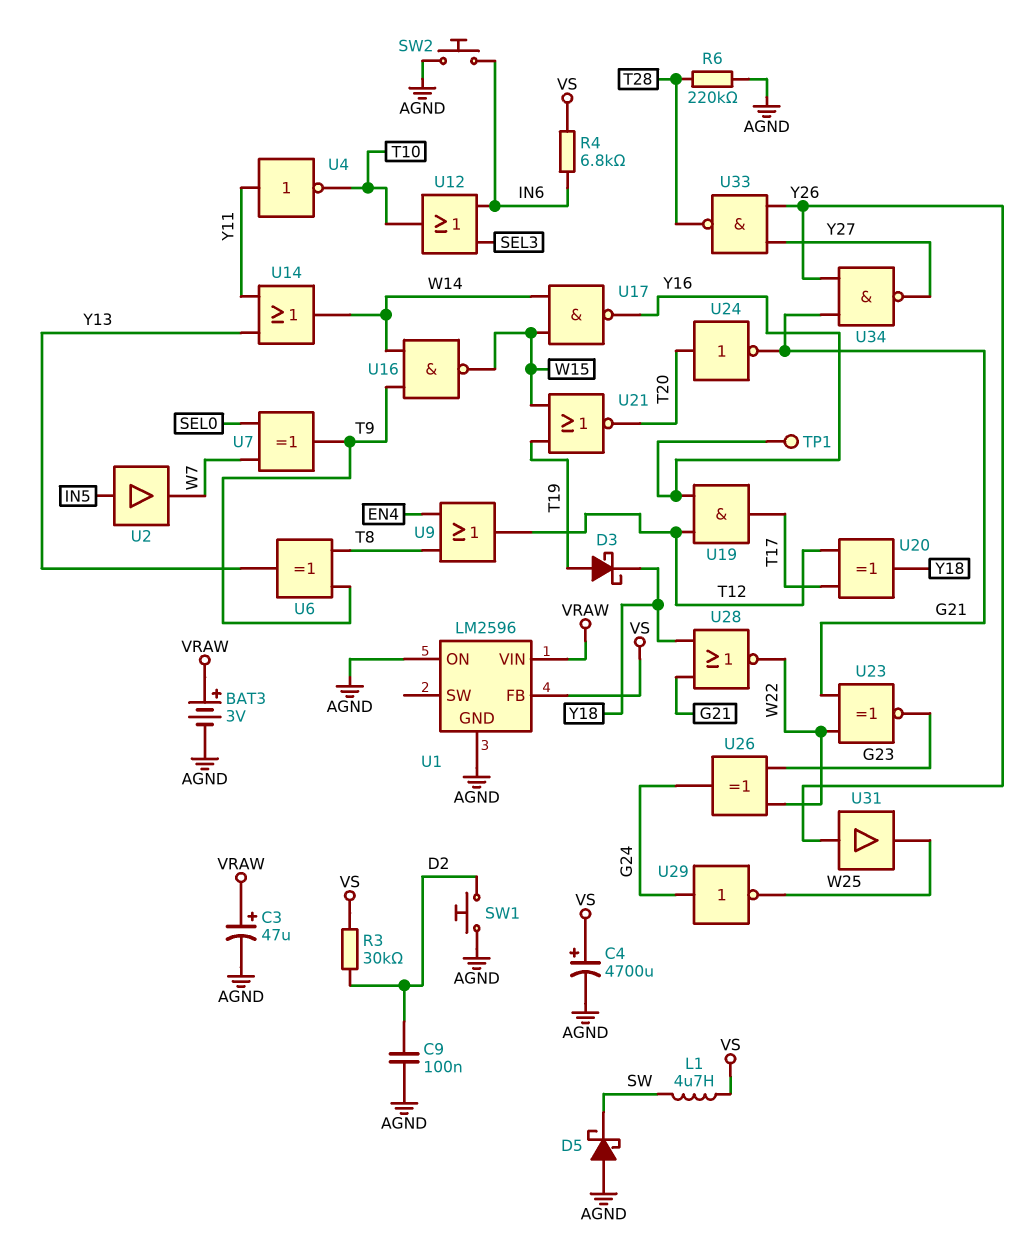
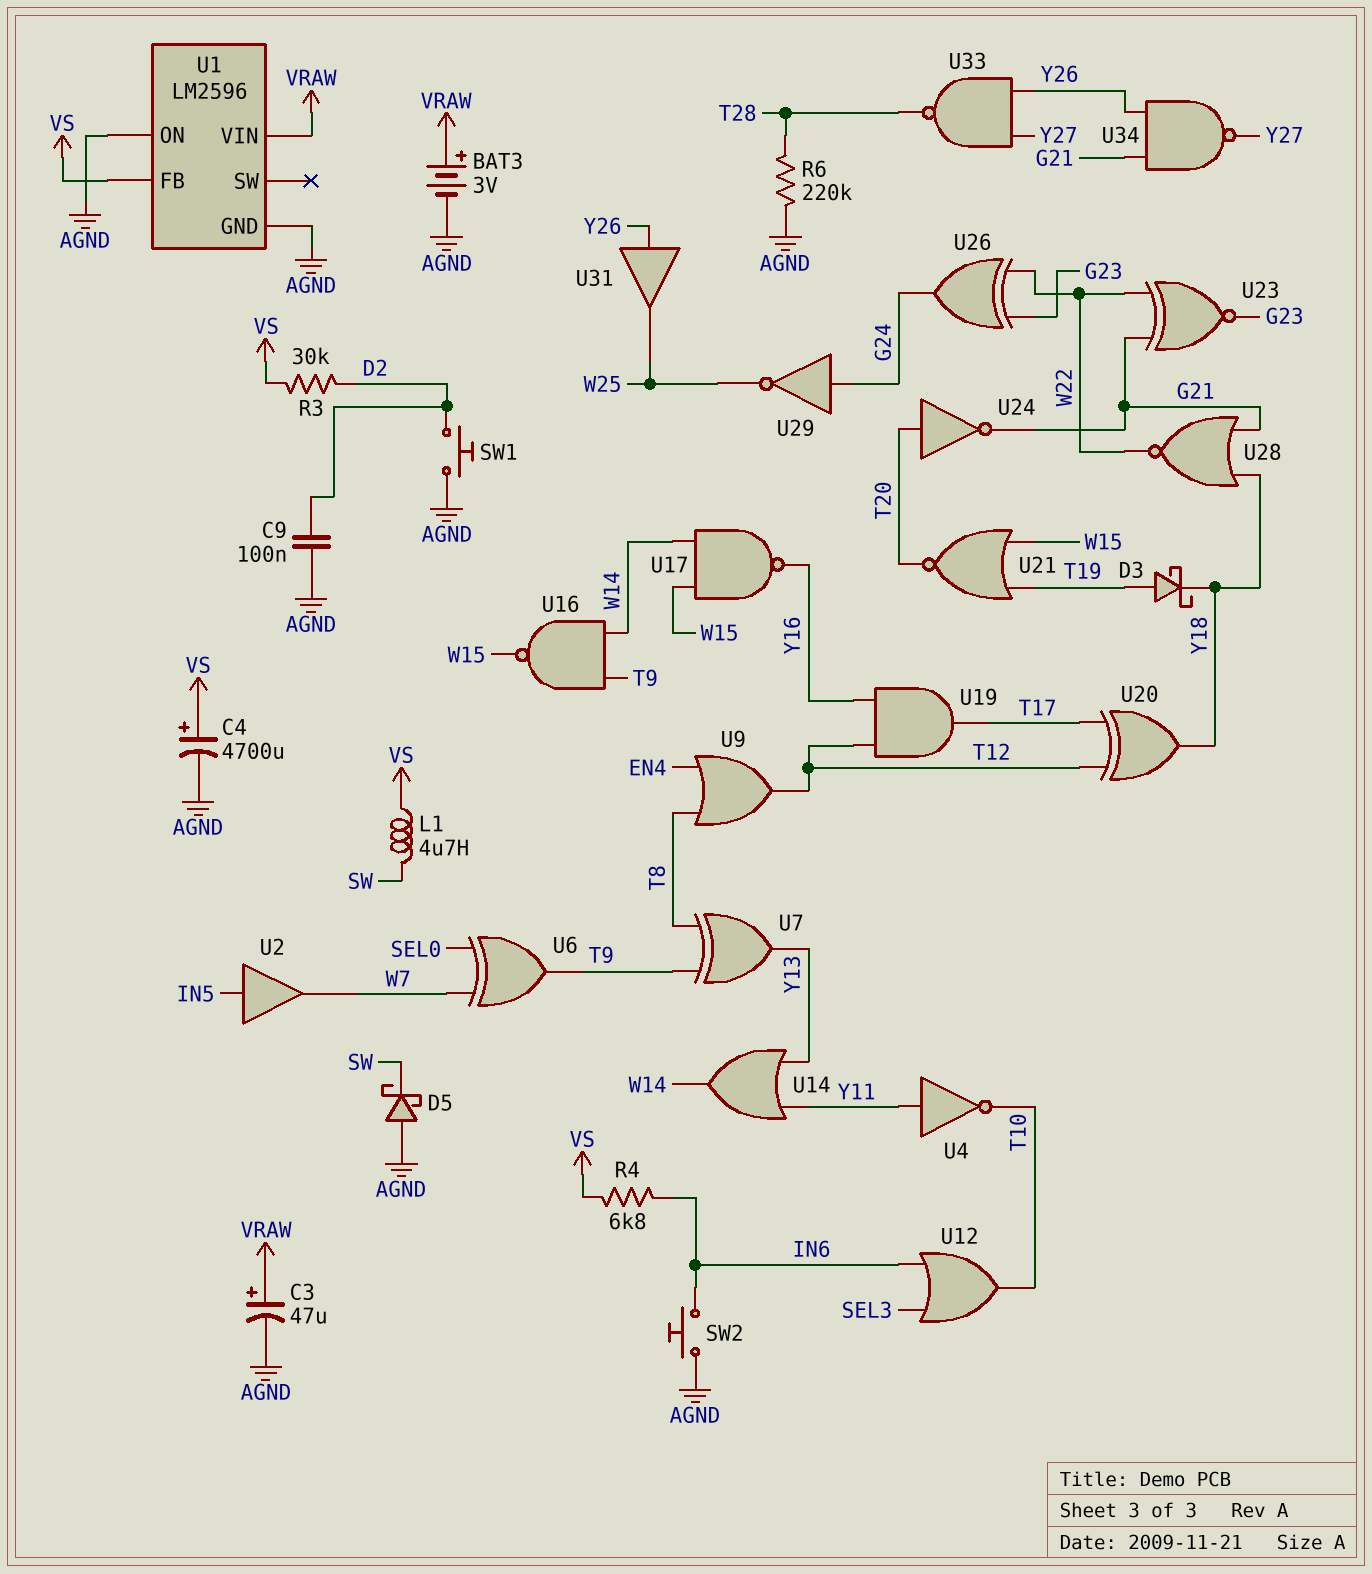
TP1: test point (Y16) -> none
U6: XOR (in T8, in T9, out Y13) -> XOR (in SEL0, in W7, out T9)
U7: XOR (in SEL0, in W7, out T9) -> XOR (in T8, in T9, out Y13)

